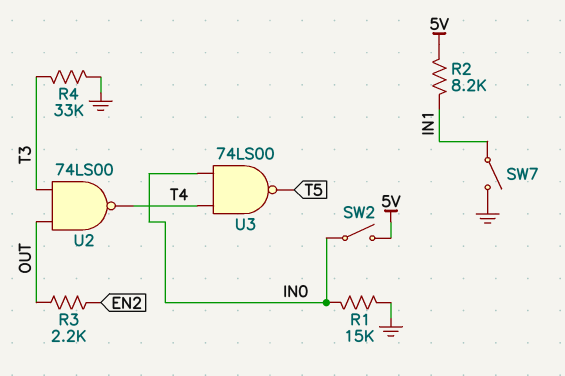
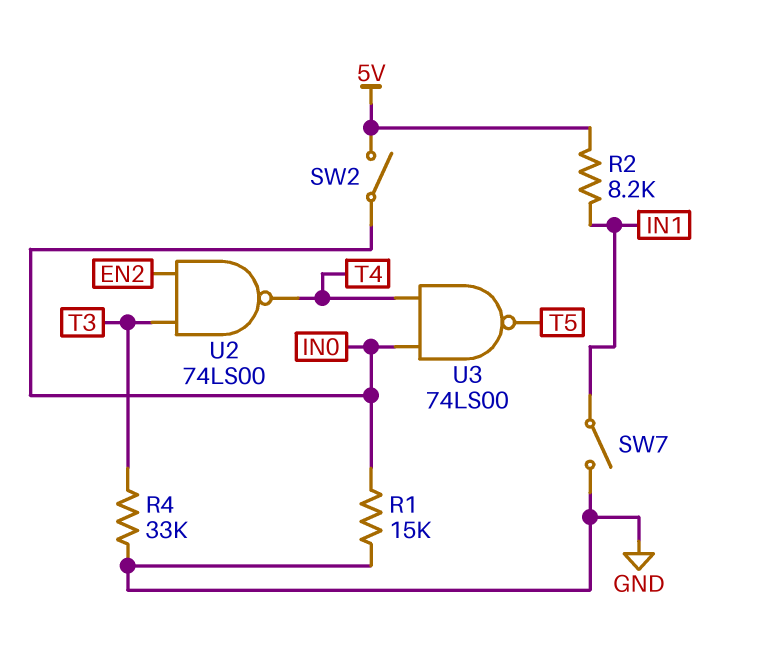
R3: 2.2k (EN2, OUT) -> none
U2: NAND 74LS00 (in OUT, in T3, out T4) -> NAND 74LS00 (in EN2, in T3, out T4)

